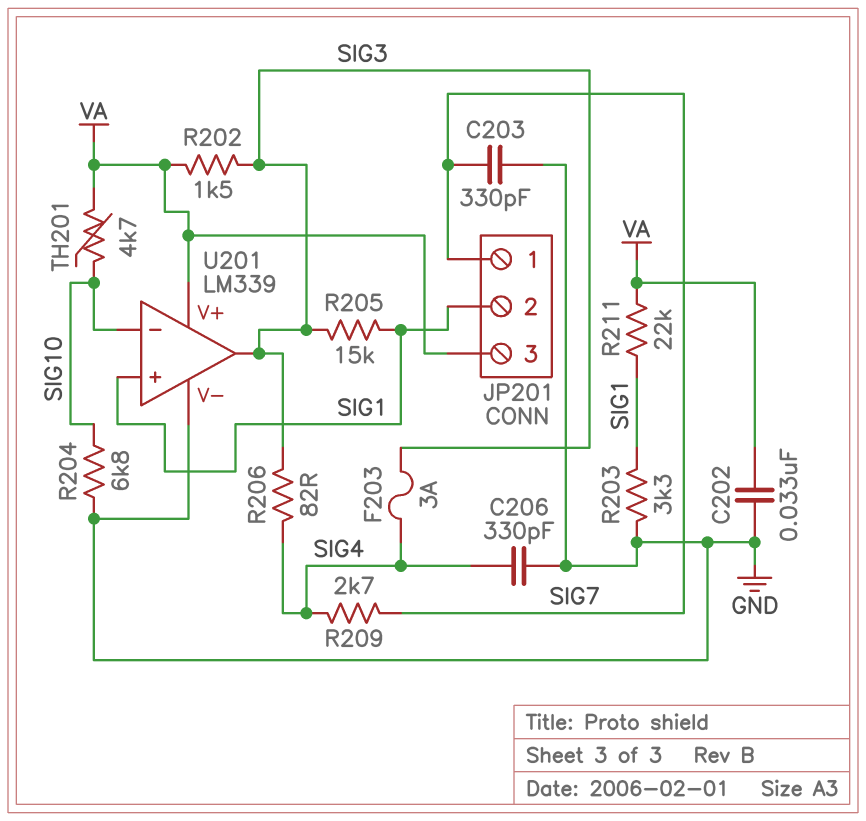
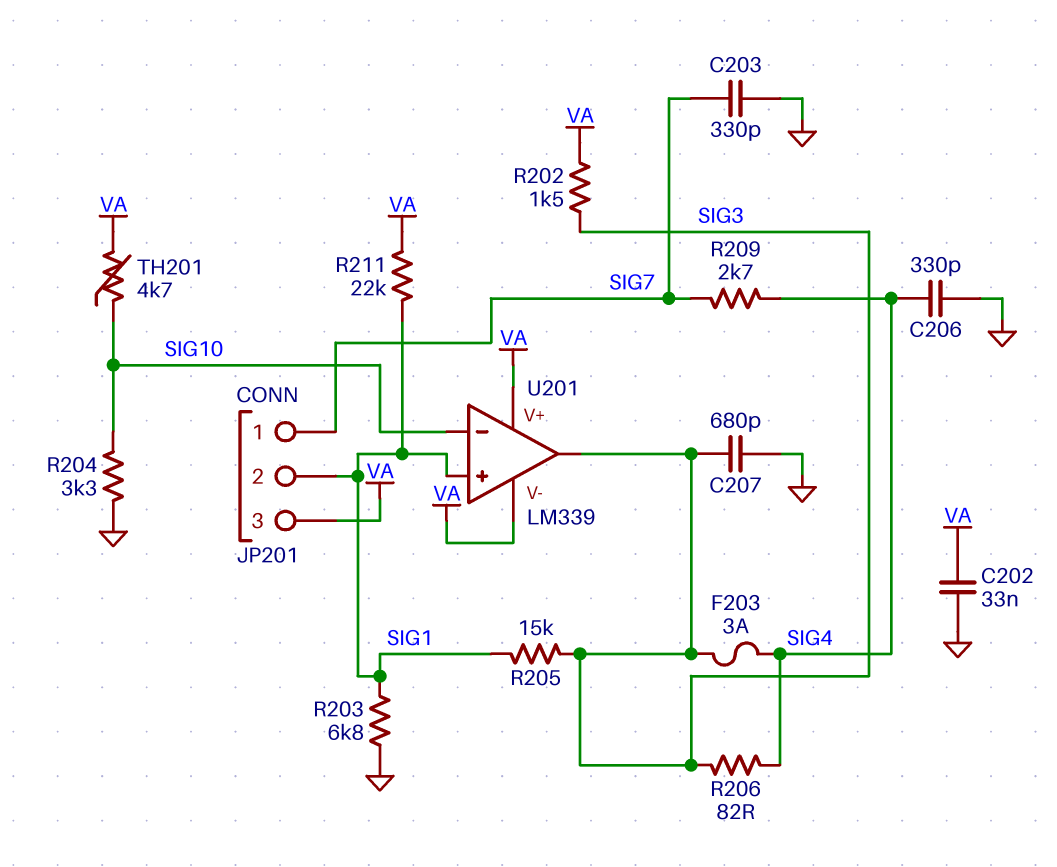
C207: none -> 680pF (GND, SIG3)
R203: 3.3k (GND, SIG1) -> 6.8k (GND, SIG1)
R204: 6.8k (GND, SIG10) -> 3.3k (GND, SIG10)
U201 pin V-: GND -> VA

